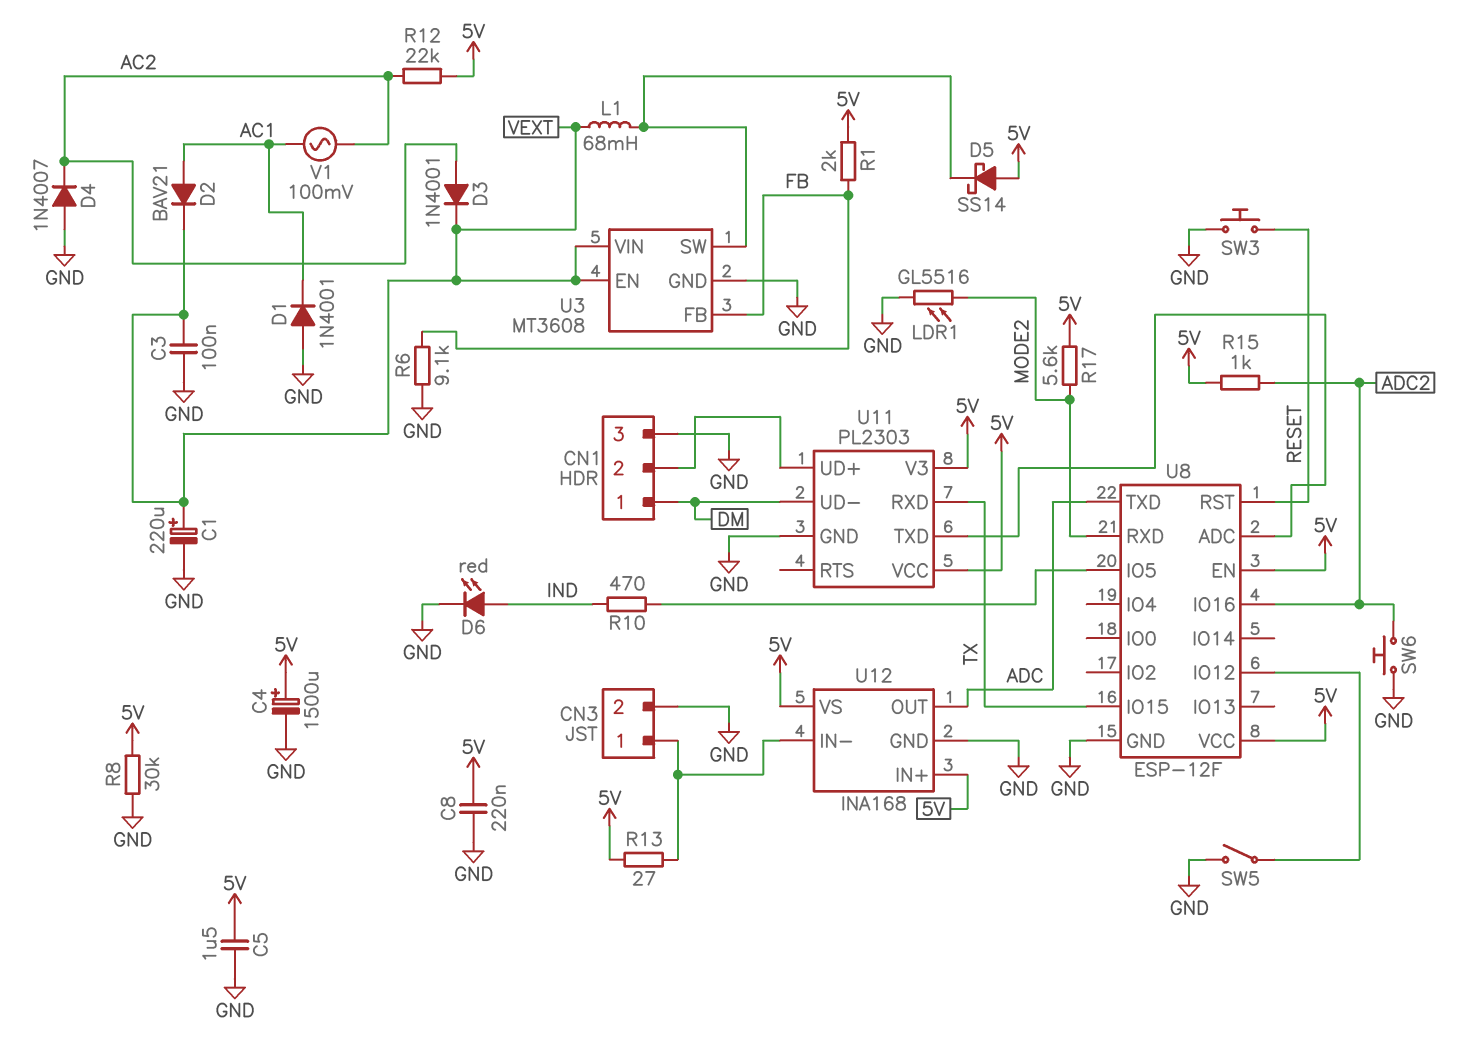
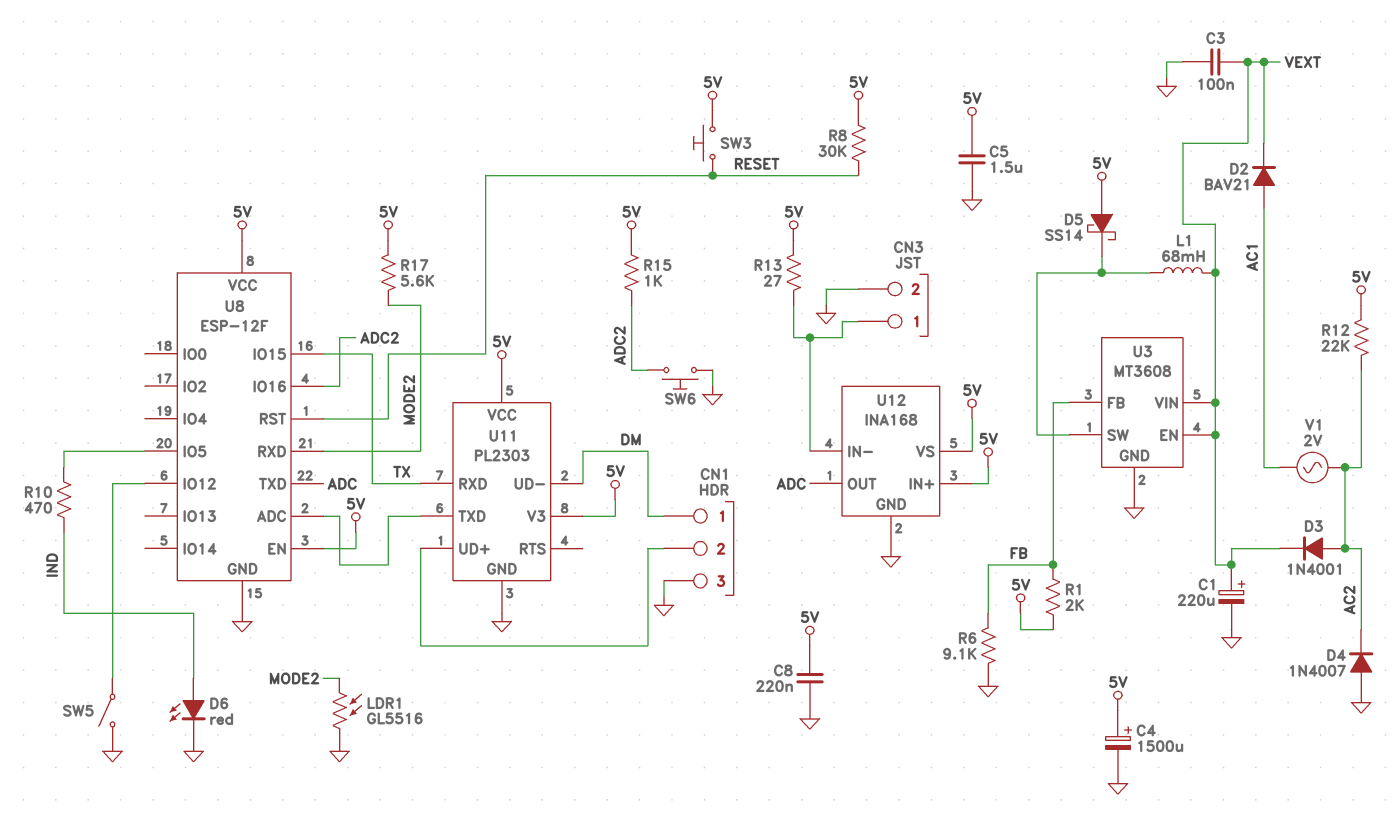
D1: diode 1N4001 (A GND, K AC1) -> none
R8: 30k (5V, GND) -> 30k (5V, RESET)
SW3: button (GND, RESET) -> button (5V, RESET)
V1: AC 100mV (AC1, AC2) -> AC 2V (AC1, AC2)

